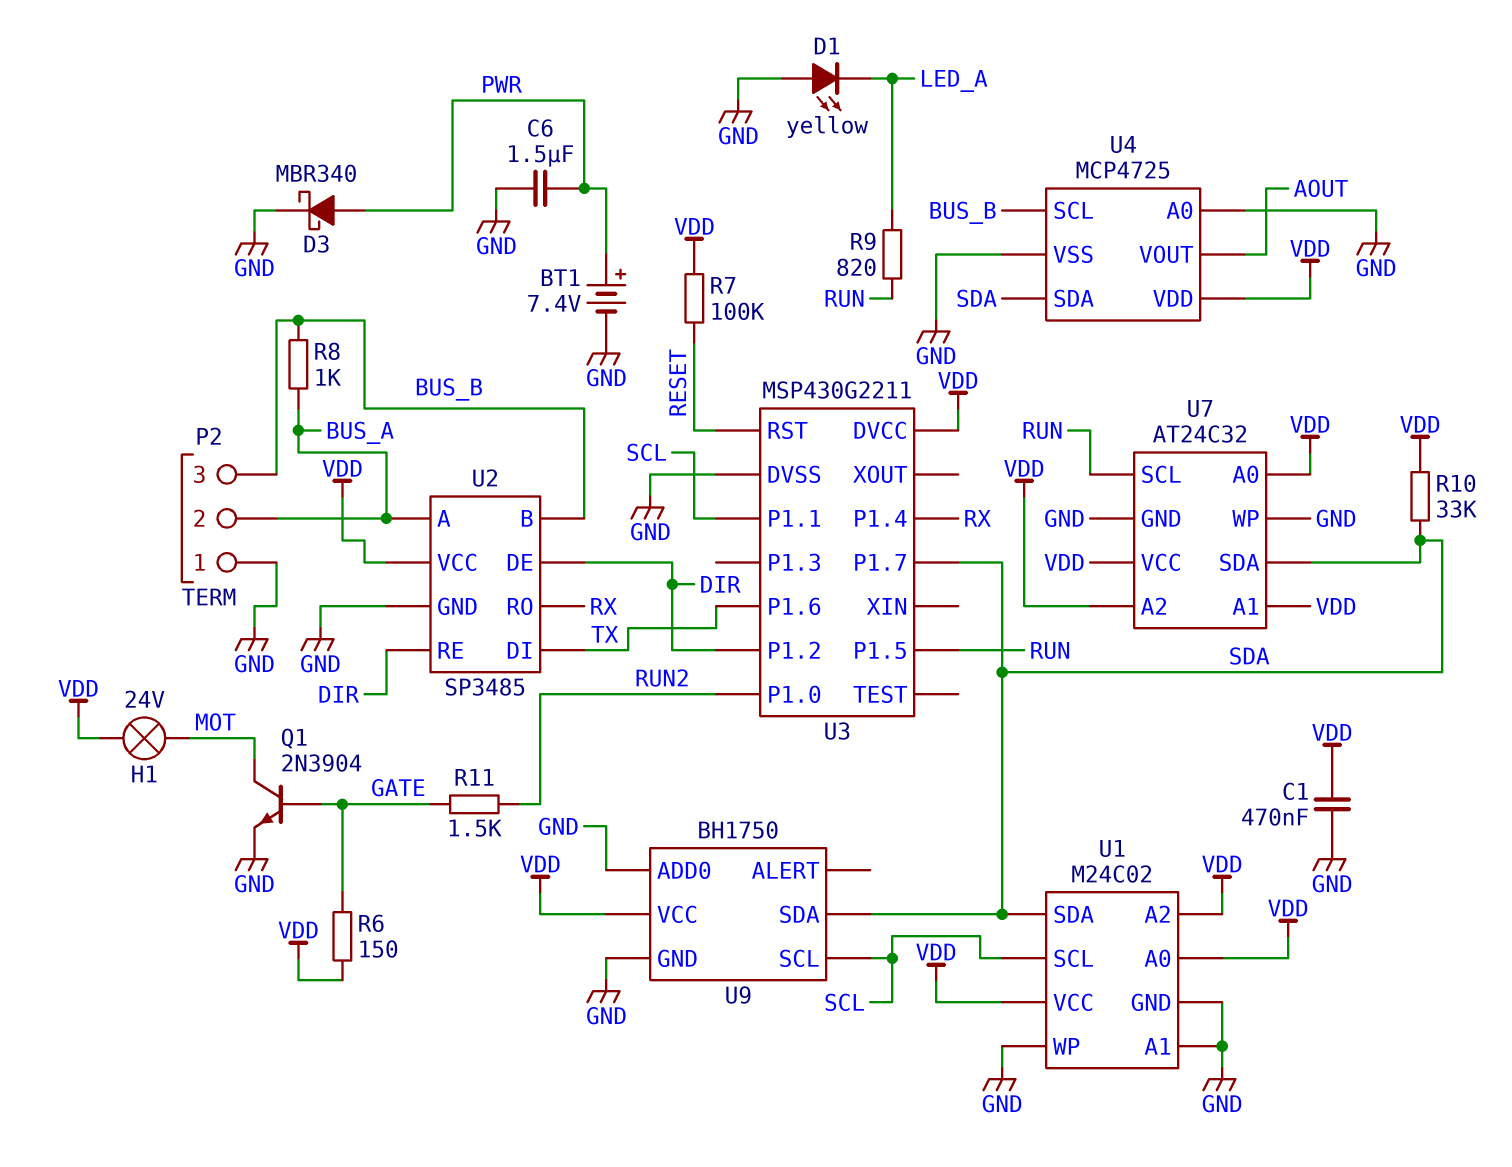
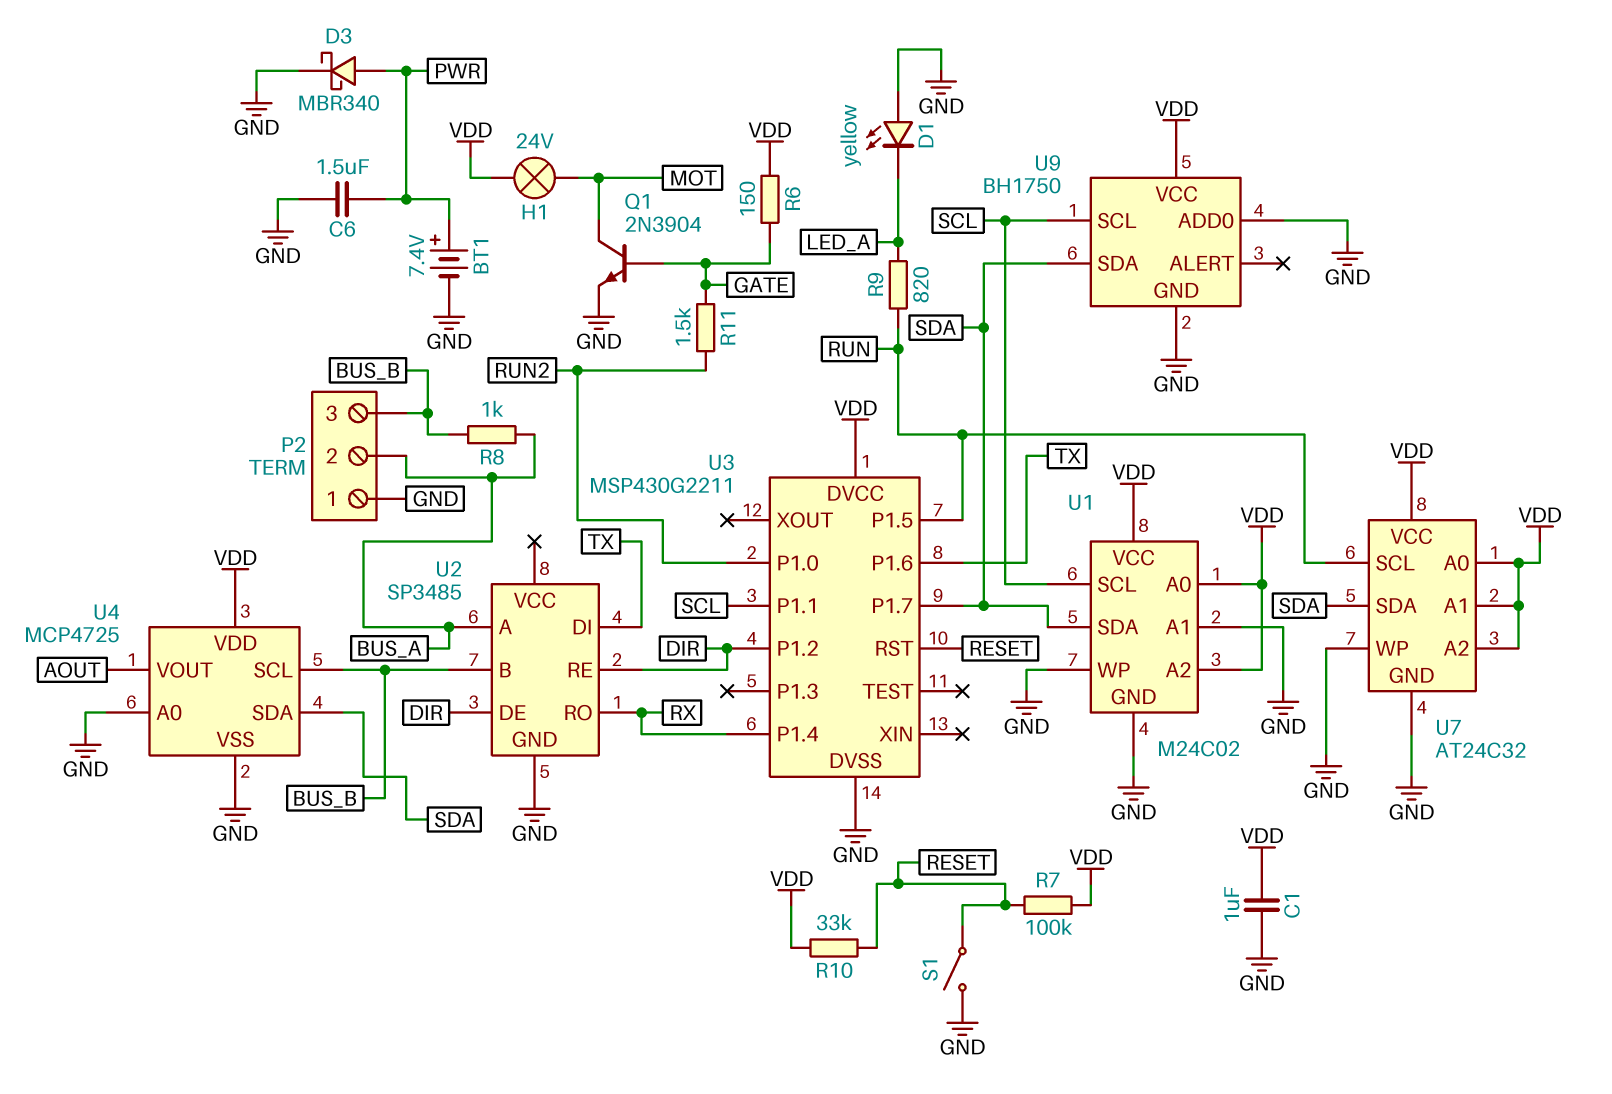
C1: 470nF (GND, VDD) -> 1uF (GND, VDD)
R10: 33k (SDA, VDD) -> 33k (RESET, VDD)
S1: none -> switch (GND, RESET)
U2 pin VCC: VDD -> none

